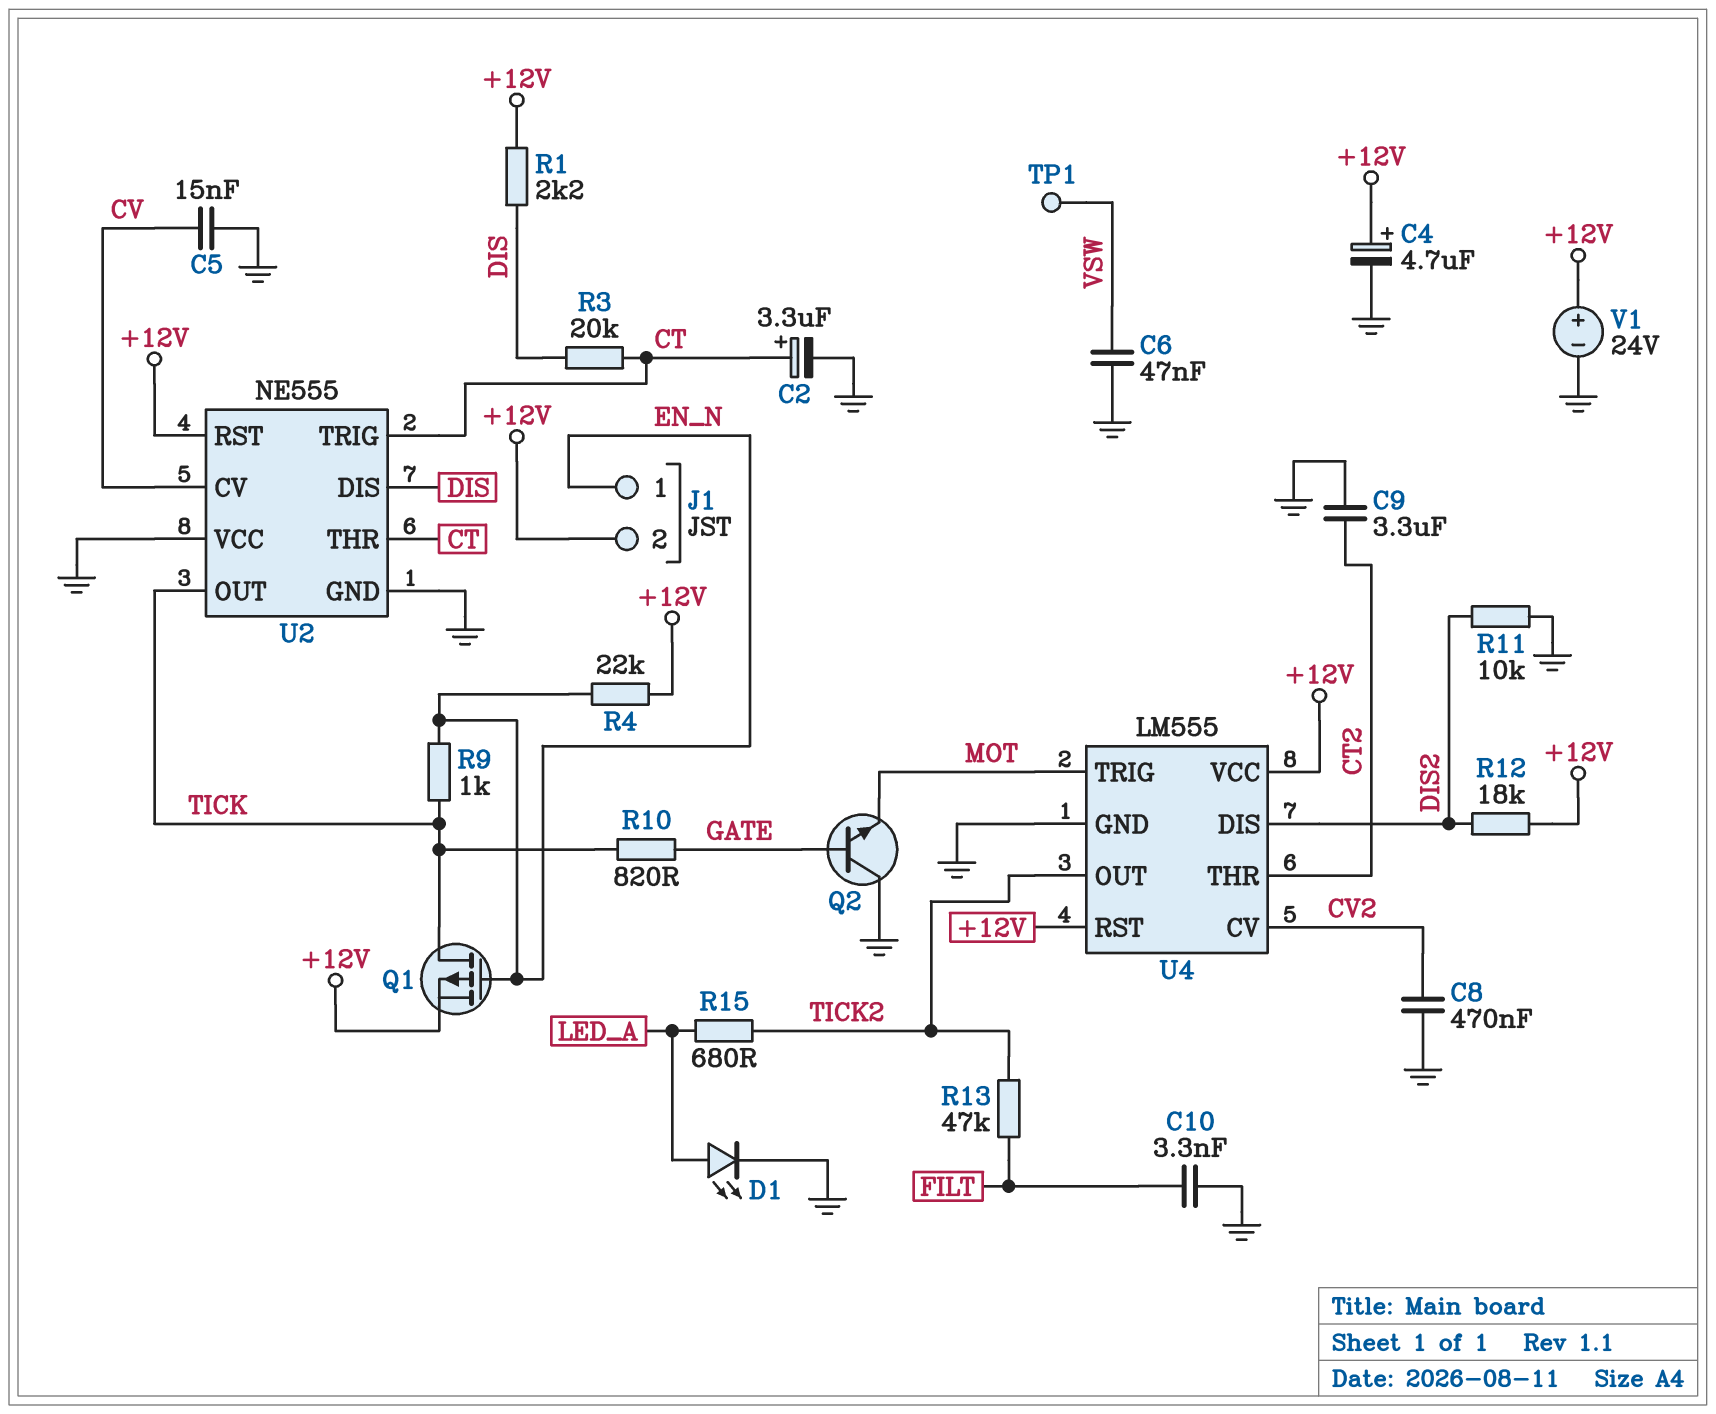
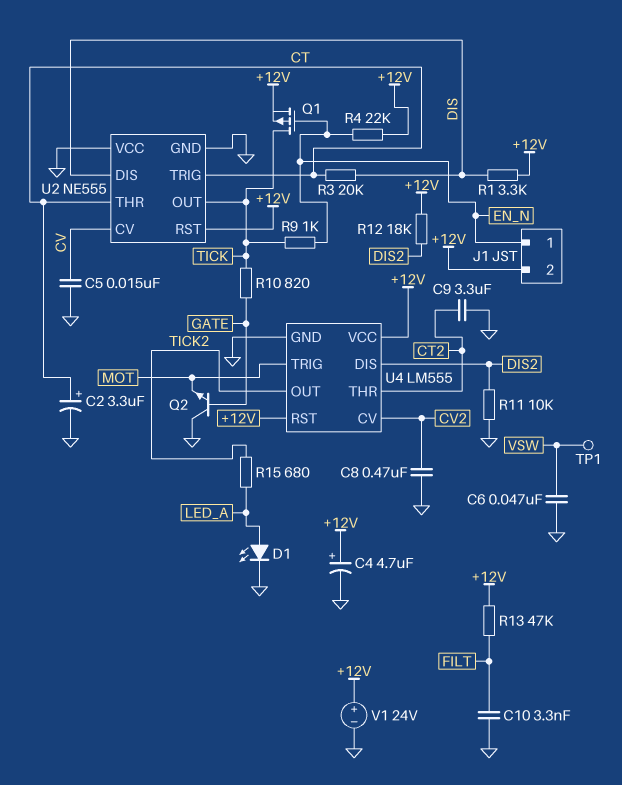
R1: 2.2k (+12V, DIS) -> 3.3k (+12V, DIS)
R13: 47k (FILT, TICK2) -> 47k (+12V, FILT)

